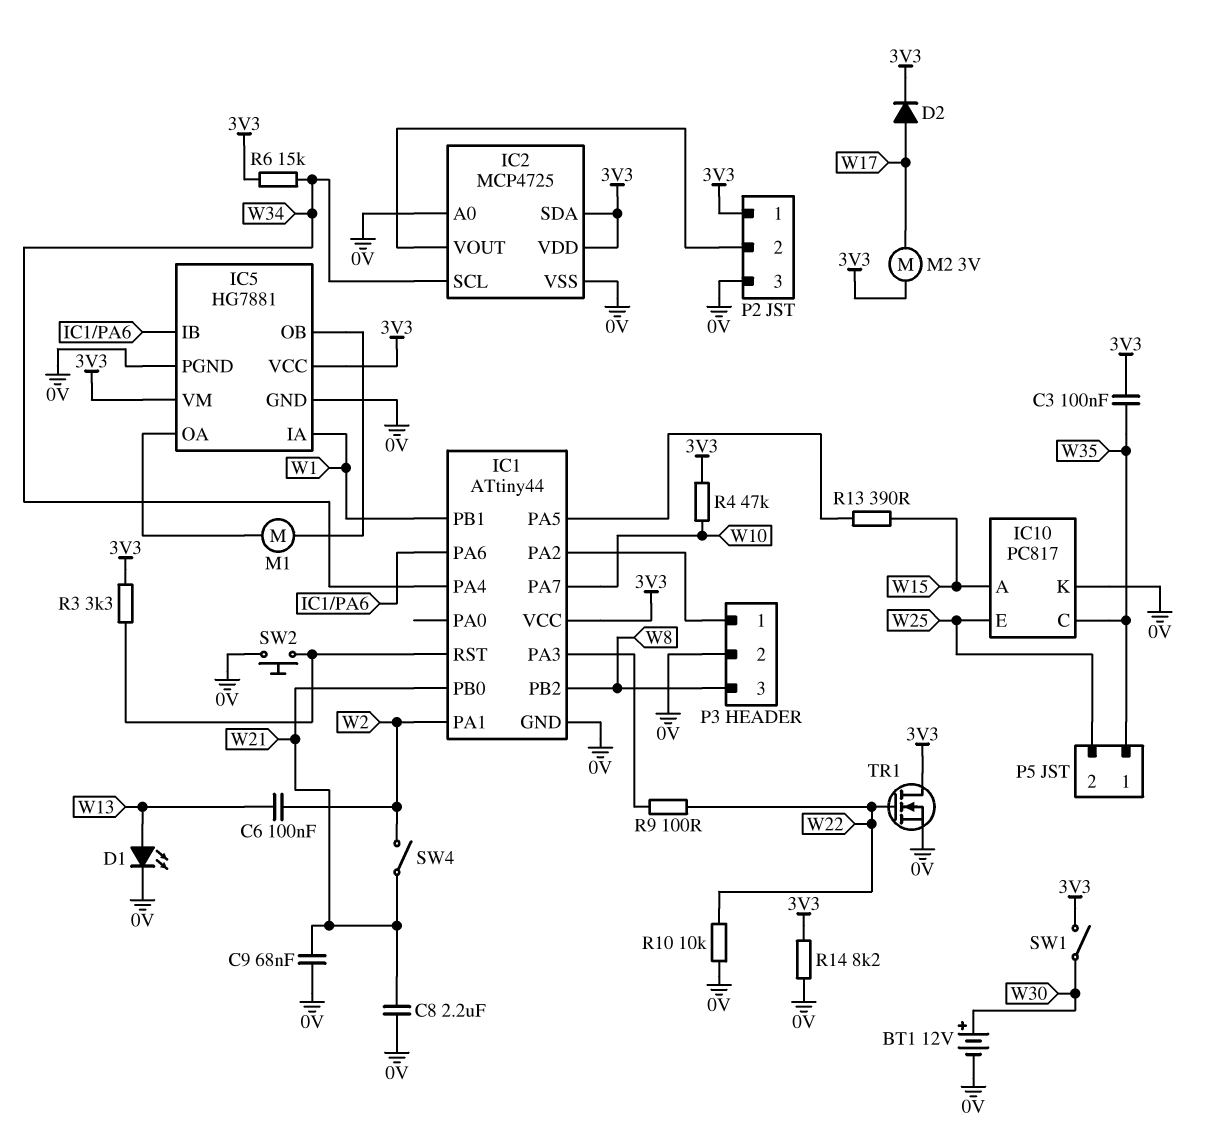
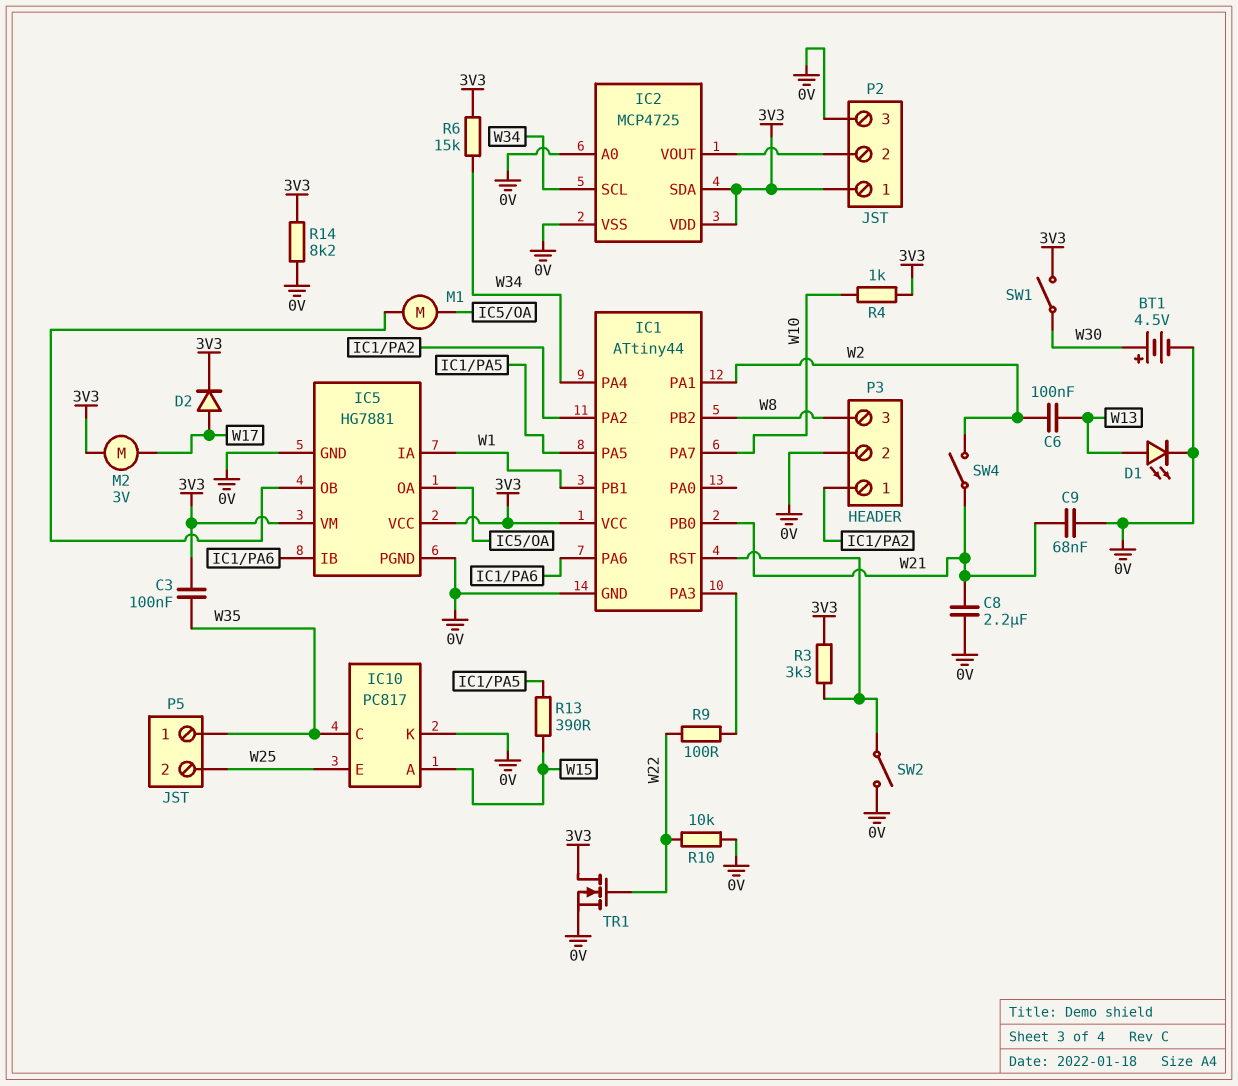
BT1: 12V (plus W30, minus 0V) -> 4.5V (plus W30, minus 0V)
R4: 47k (3V3, W10) -> 1k (3V3, W10)
SW2: button (0V, IC1/RST) -> switch (0V, IC1/RST)

